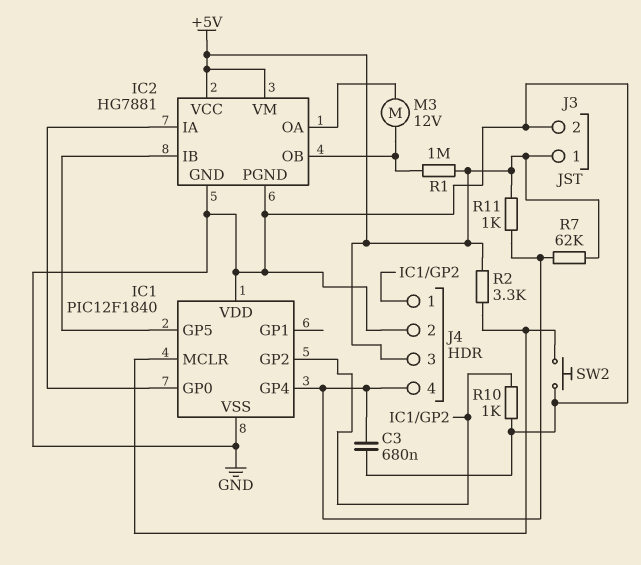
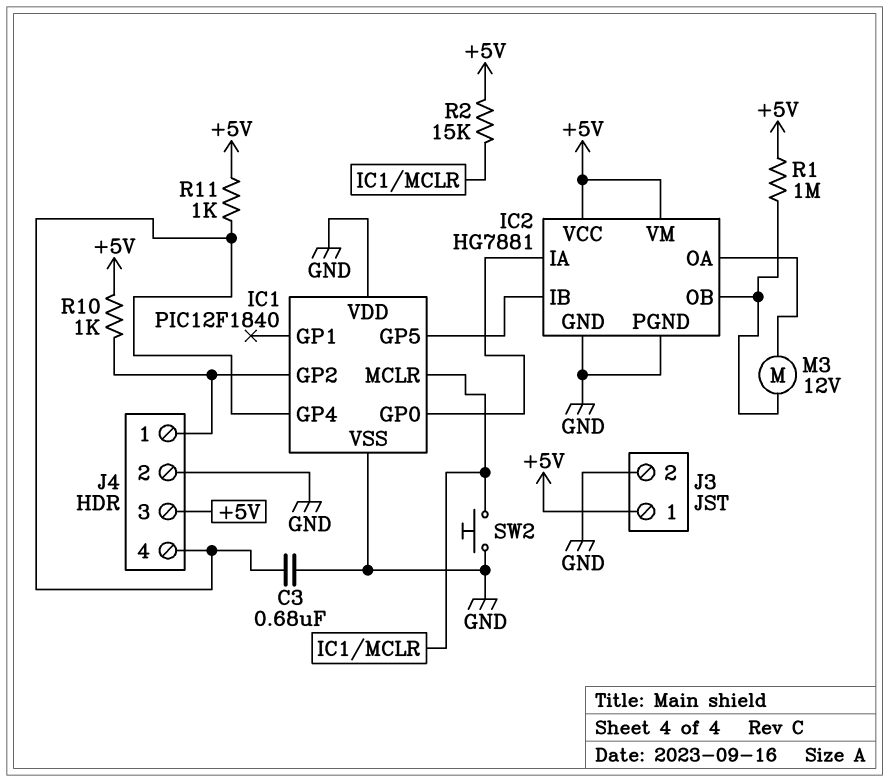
R2: 3.3k (+5V, IC1/MCLR) -> 15k (+5V, IC1/MCLR)
R7: 62k (+5V, IC1/GP4) -> none
R10: 1k (GND, IC1/GP2) -> 1k (+5V, IC1/GP2)

